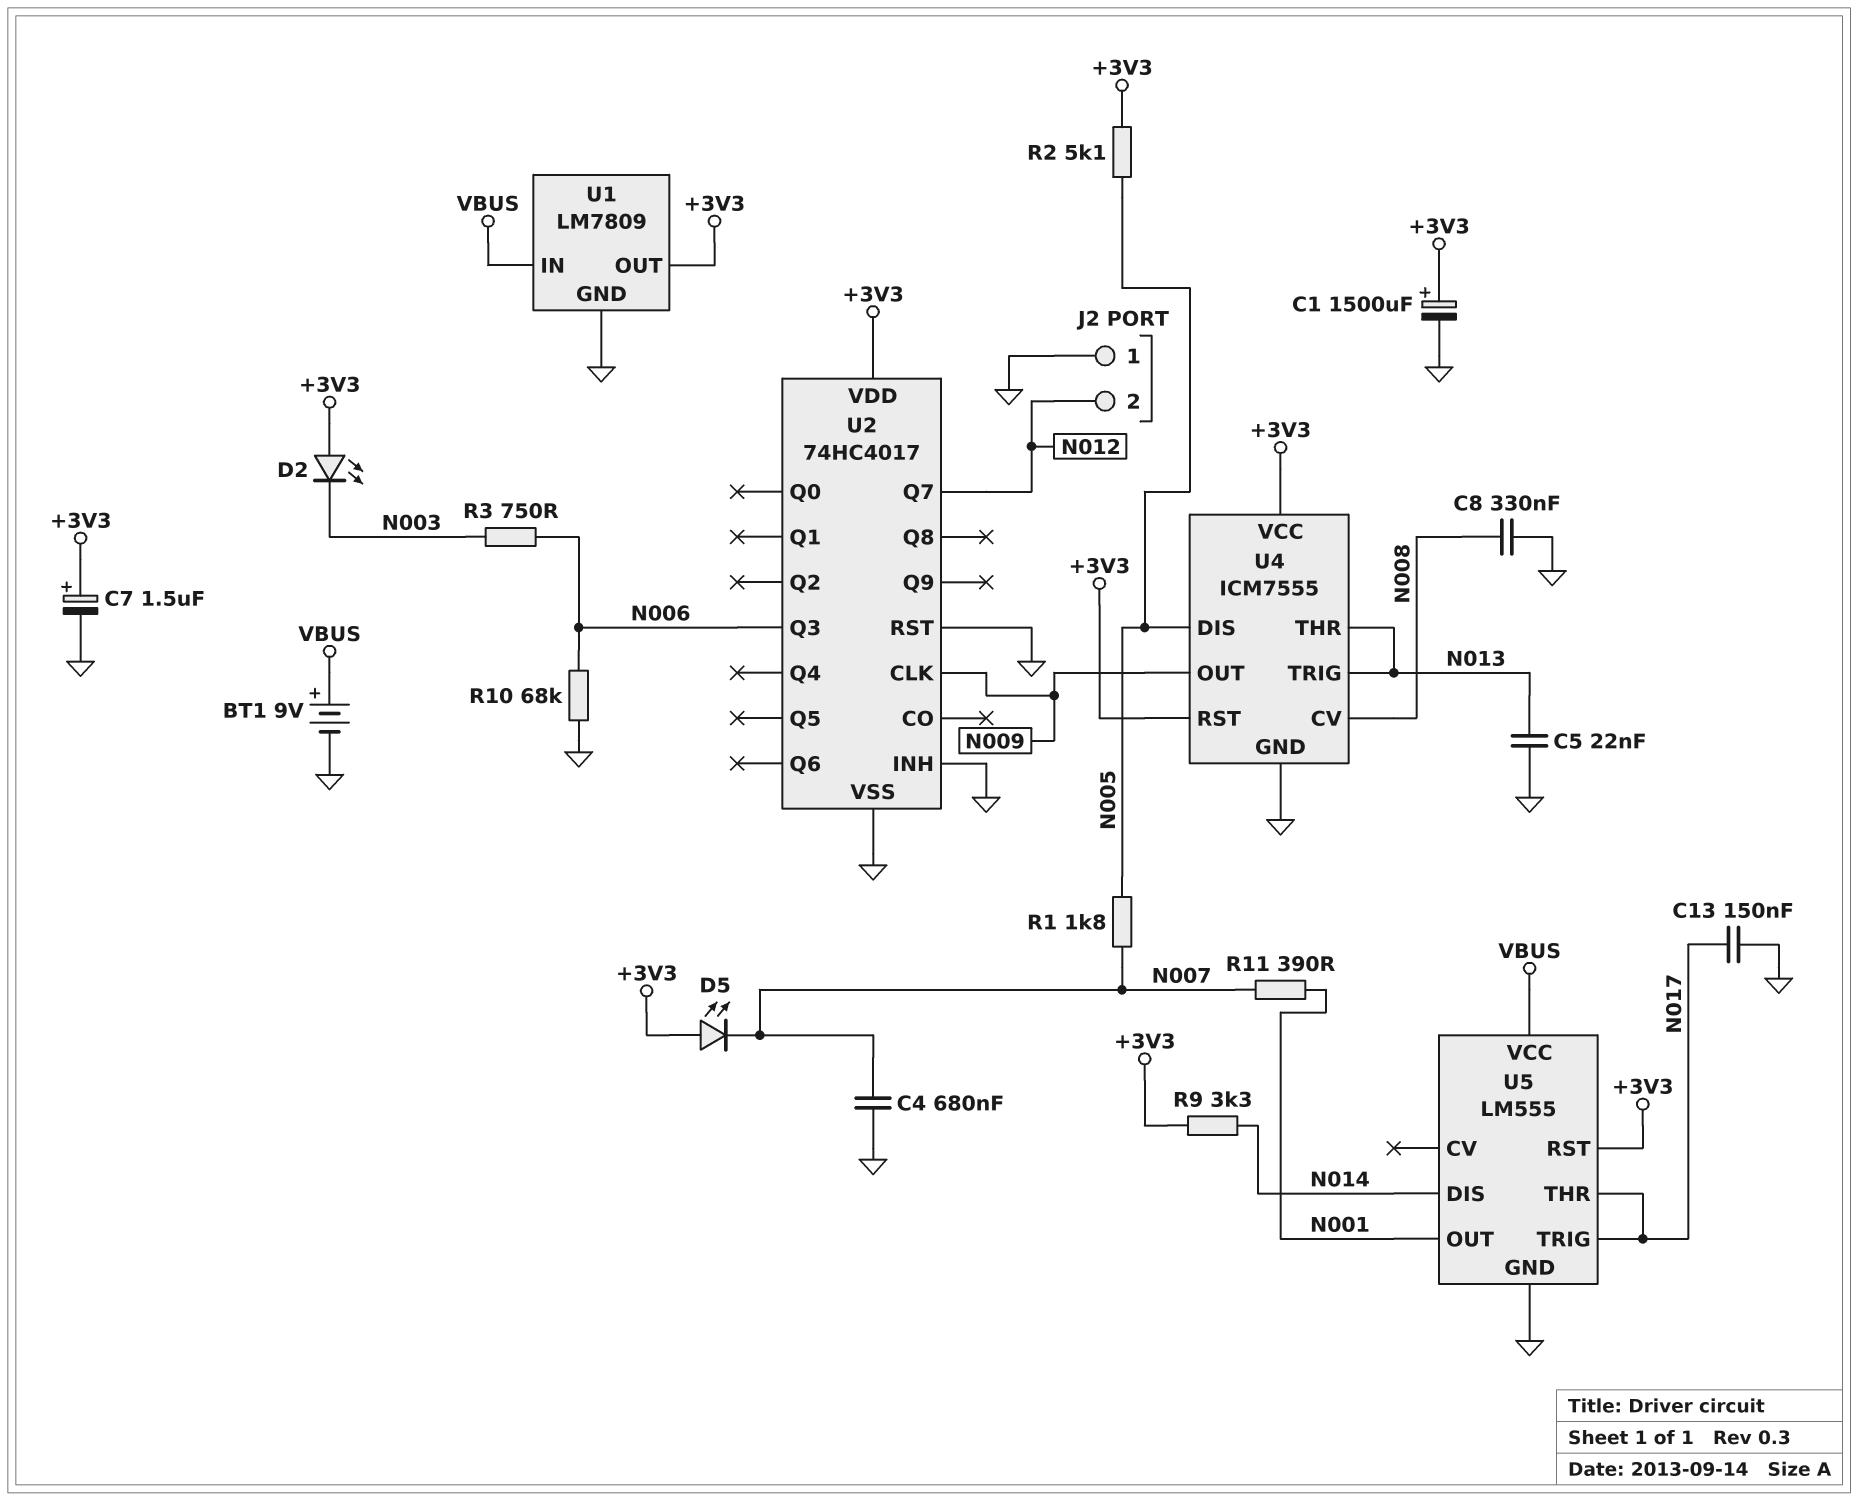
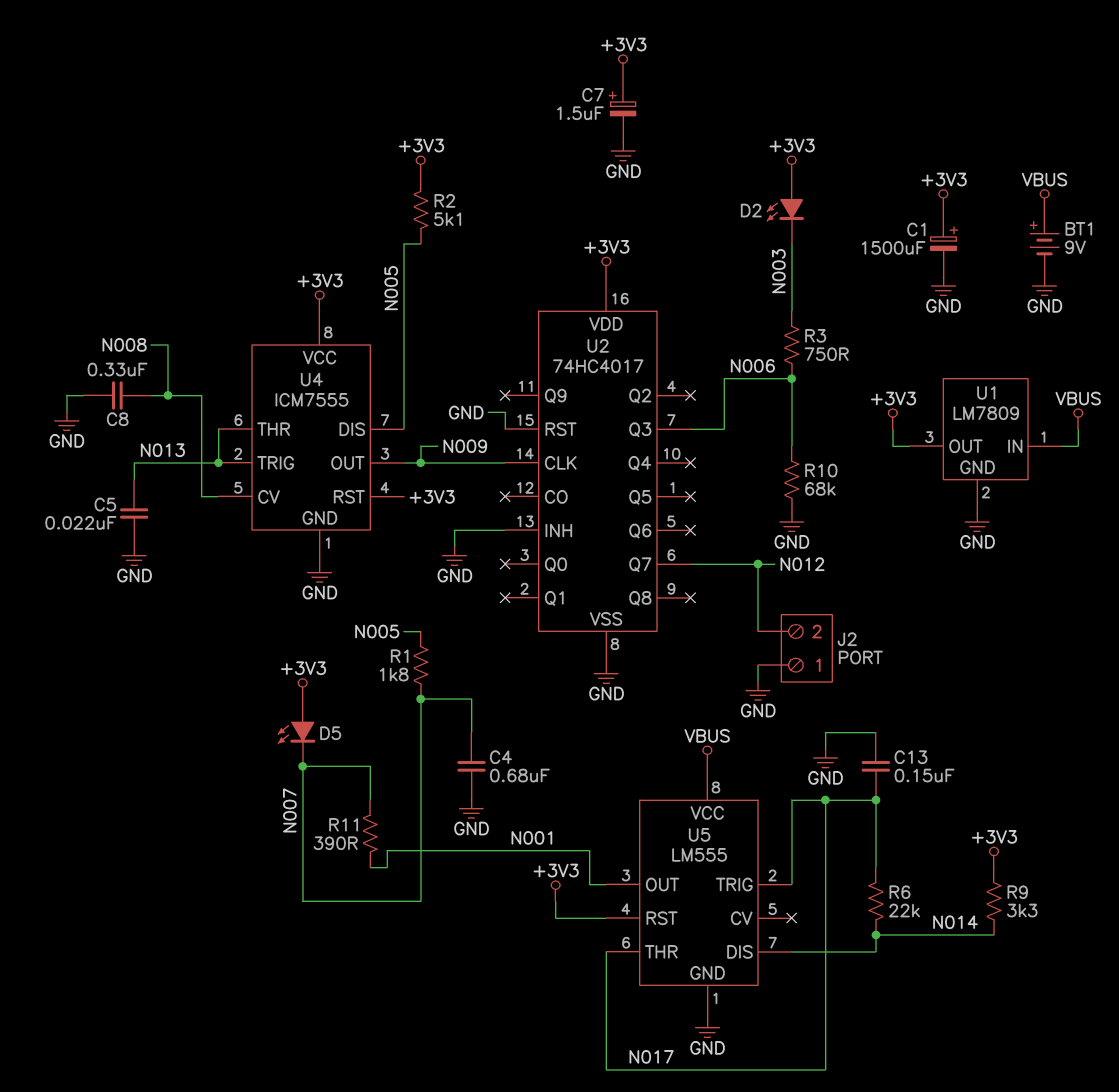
R6: none -> 22k (N014, N017)

